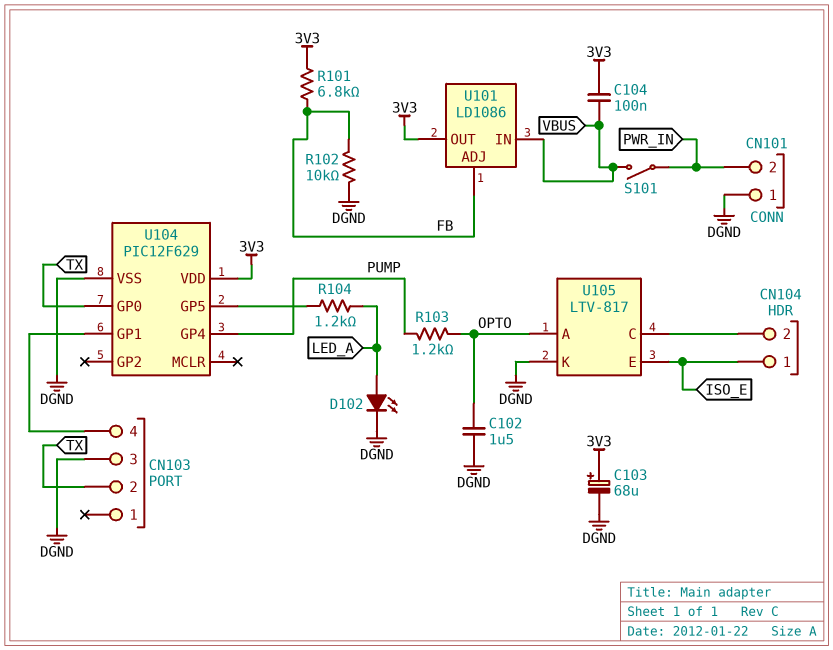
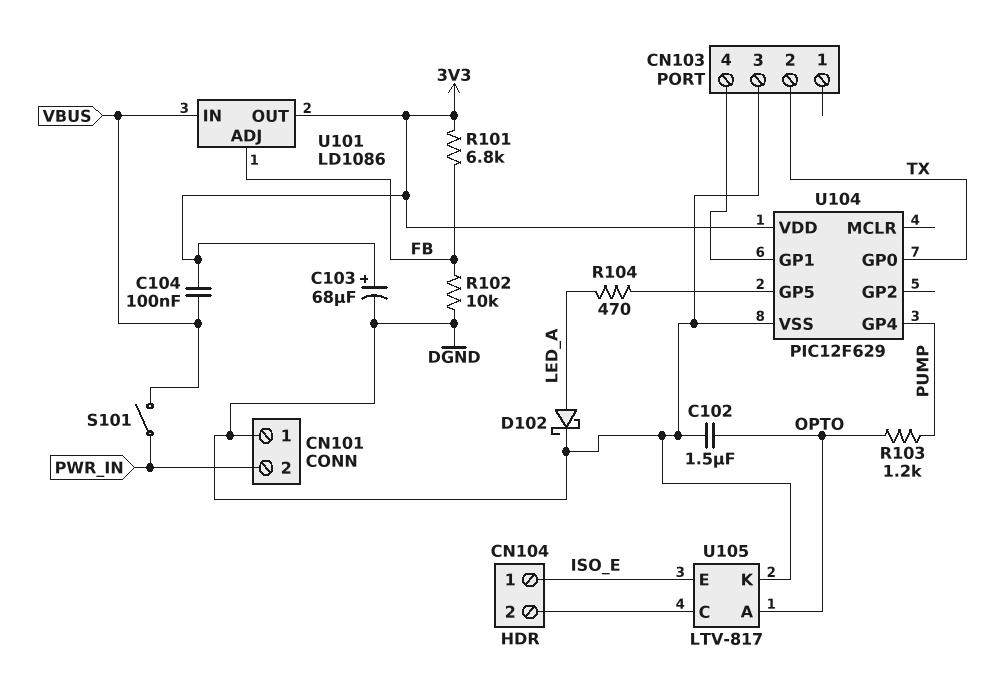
D102: LED (A LED_A, K DGND) -> schottky (A LED_A, K DGND)
R104: 1.2k (LED_A, U104/GP5) -> 470 (LED_A, U104/GP5)

